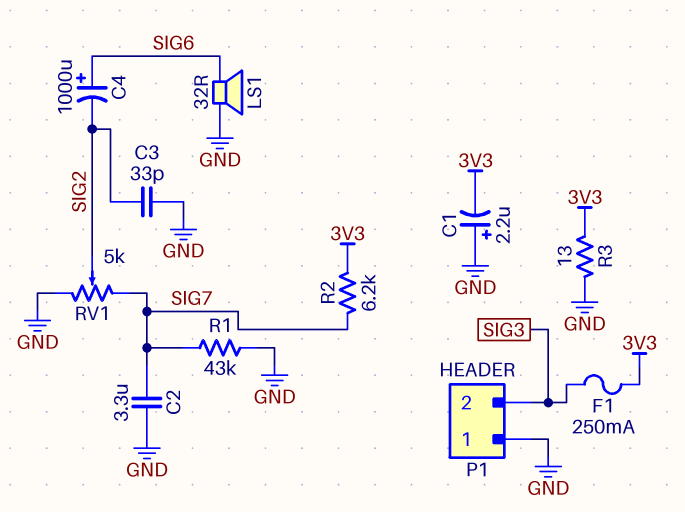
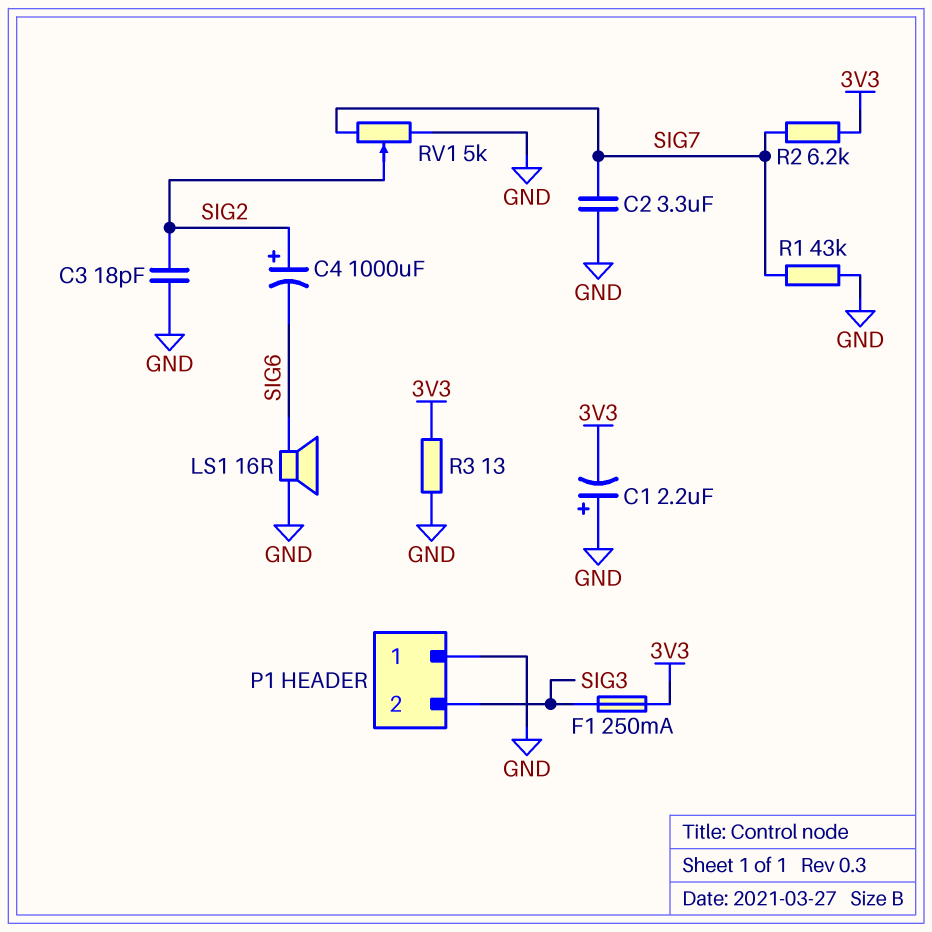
C3: 33pF (GND, SIG2) -> 18pF (GND, SIG2)
C4: 1000uF (plus SIG6, minus SIG2) -> 1000uF (plus SIG2, minus SIG6)
LS1: speaker 32R (GND, SIG6) -> speaker 16R (GND, SIG6)

